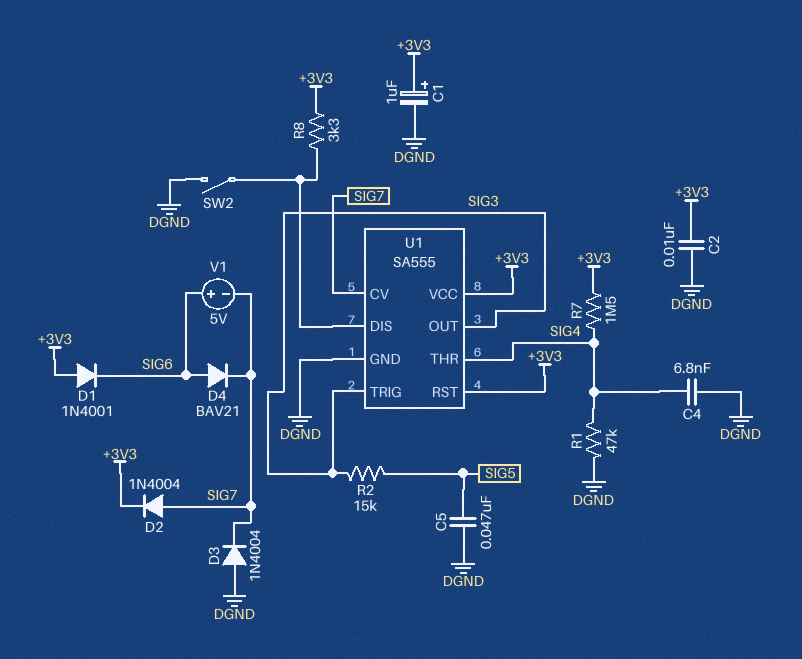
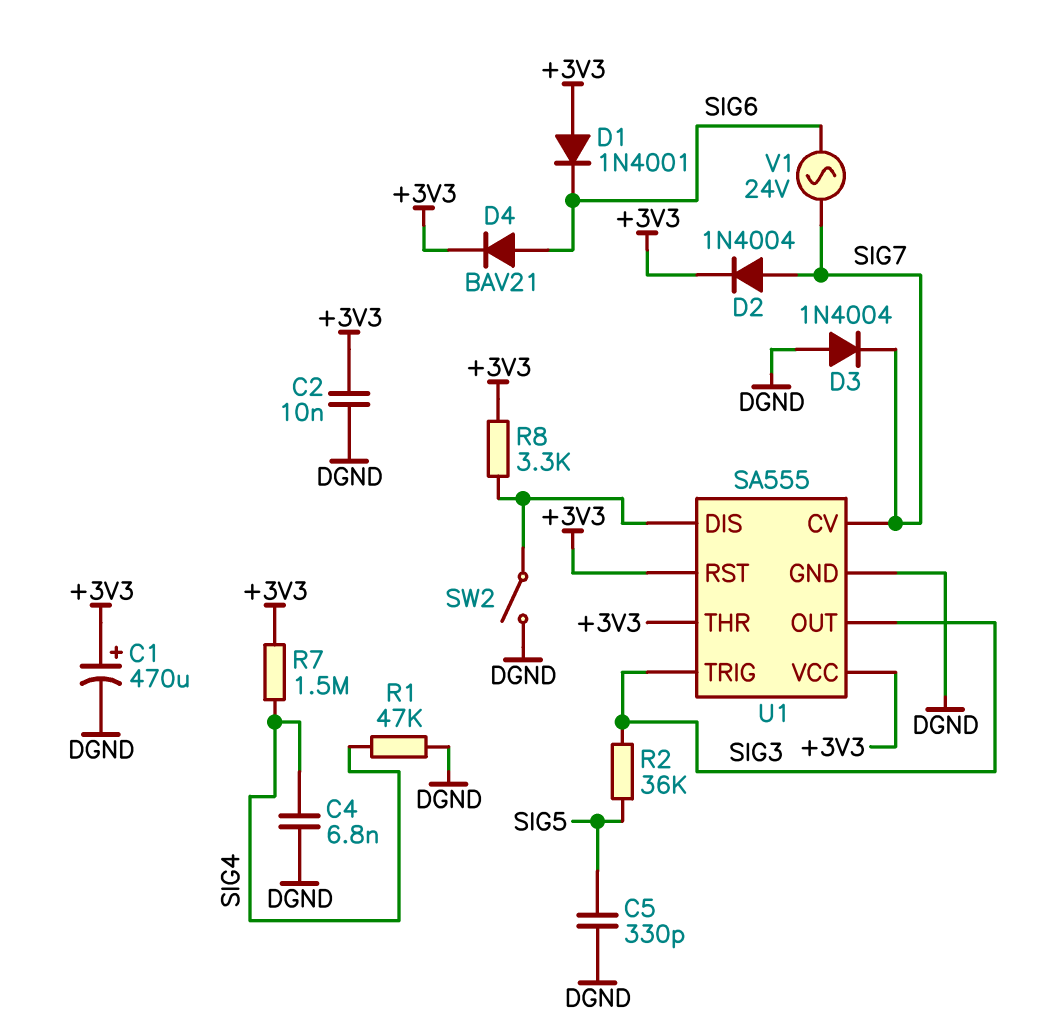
C1: 1uF (plus +3V3, minus DGND) -> 470uF (plus +3V3, minus DGND)
C5: 47nF (DGND, SIG5) -> 330pF (DGND, SIG5)
D4: diode BAV21 (A SIG6, K SIG7) -> diode BAV21 (A SIG6, K +3V3)
R2: 15k (SIG3, SIG5) -> 36k (SIG3, SIG5)
U1 pin THR: SIG4 -> +3V3
V1: 5V (plus SIG6, minus SIG7) -> AC 24V (SIG6, SIG7)

